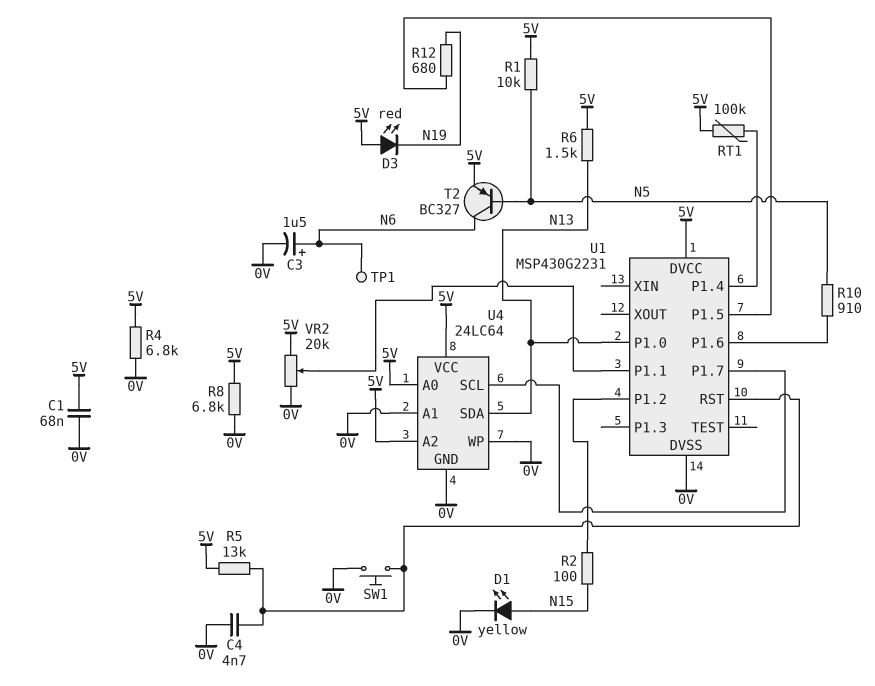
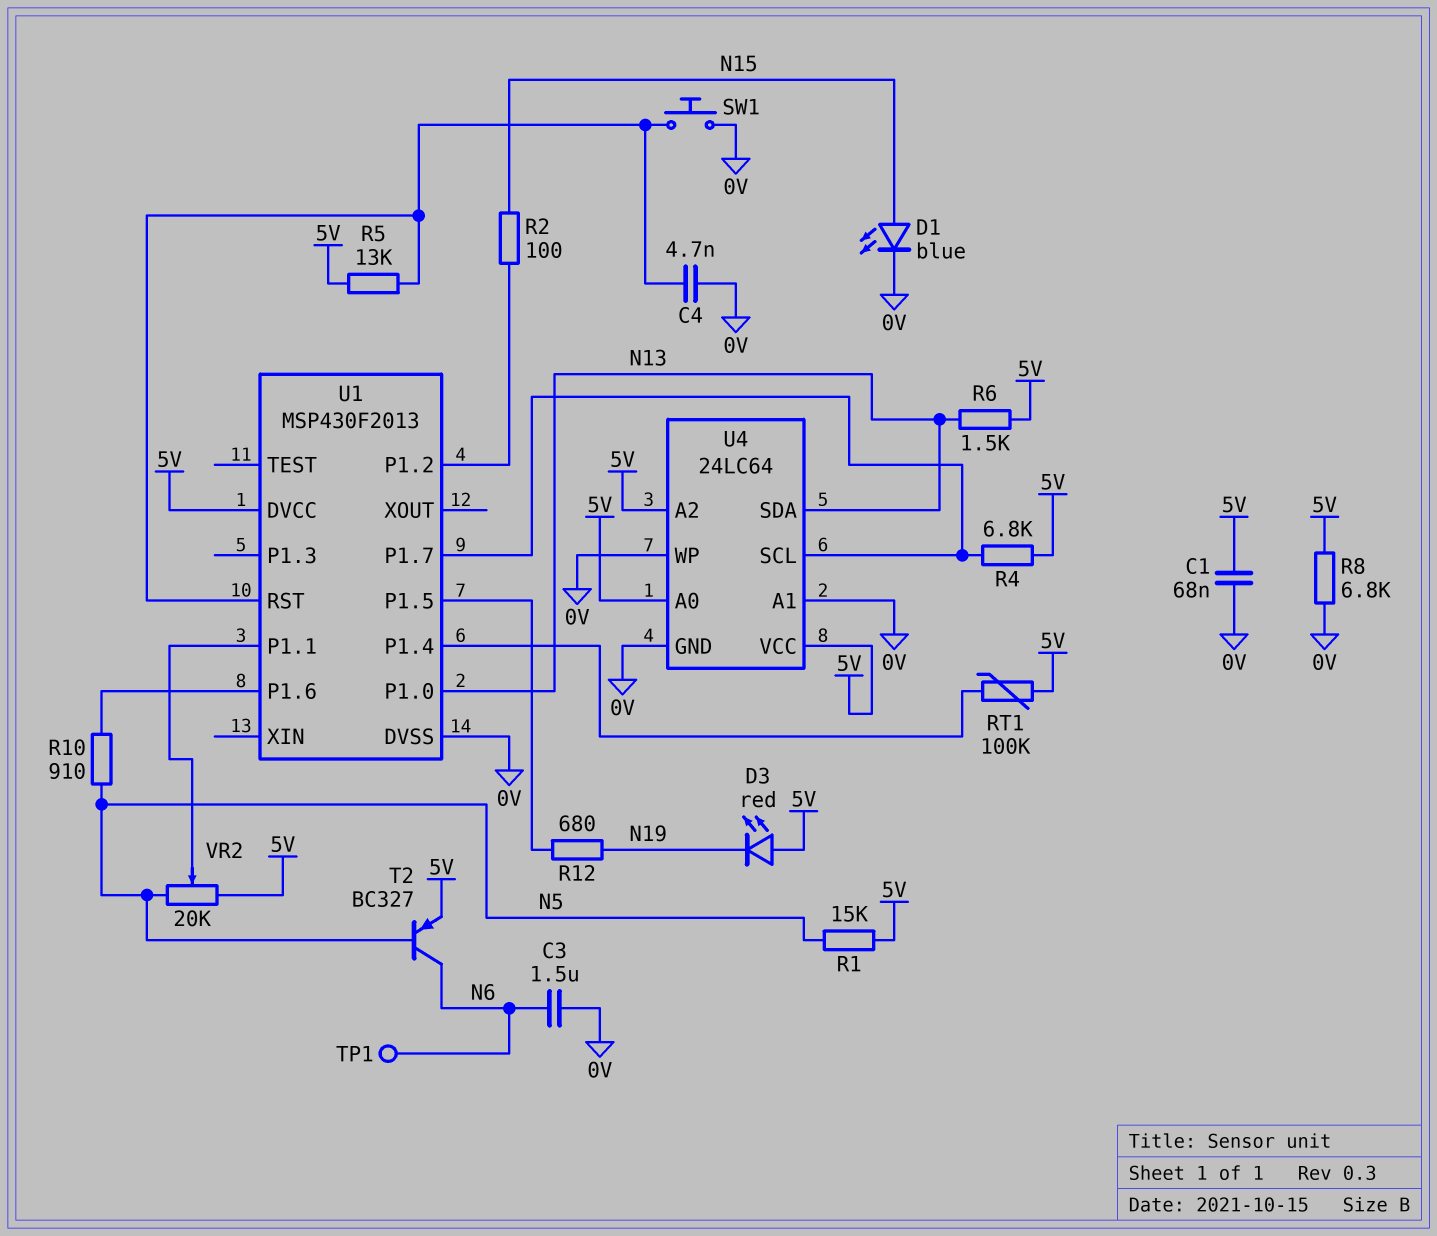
C3: 1.5uF (plus N6, minus 0V) -> 1.5uF (0V, N6)
D1: LED yellow (A N15, K 0V) -> LED blue (A N15, K 0V)
R1: 10k (5V, N5) -> 15k (5V, N5)
R4: 6.8k (0V, 5V) -> 6.8k (5V, U1/P1.7)
U1: MSP430G2231 -> MSP430F2013
VR2: 20k (0V, 5V, wiper U1/P1.1) -> 20k (5V, N5, wiper U1/P1.1)

